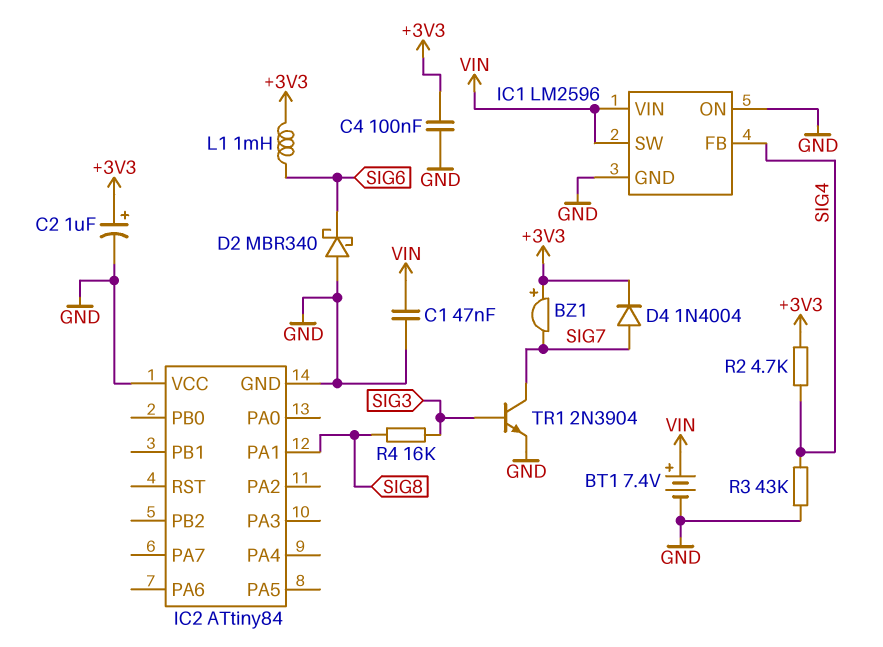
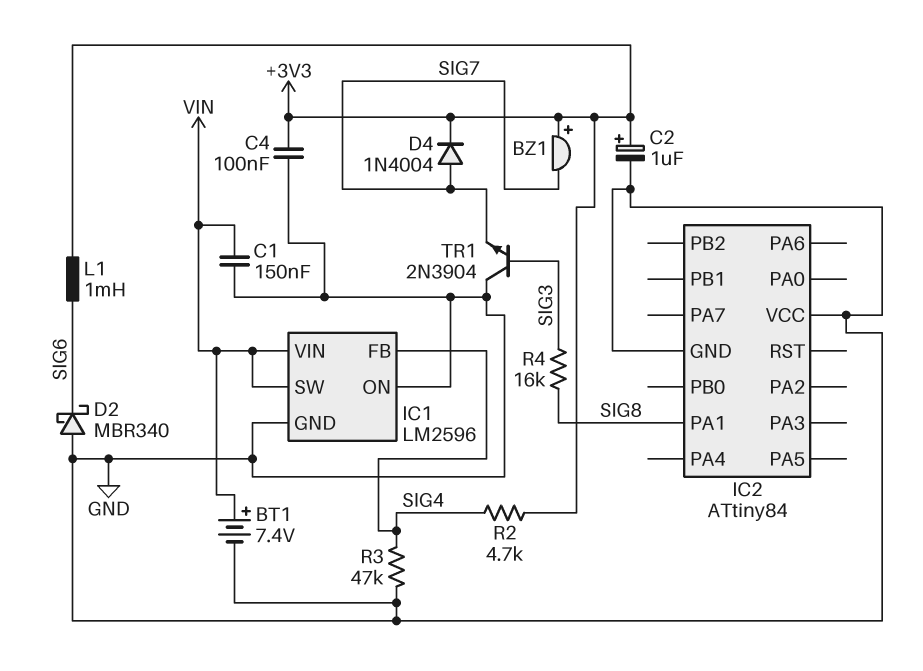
C1: 47nF (GND, VIN) -> 150nF (GND, VIN)
R3: 43k (GND, SIG4) -> 47k (GND, SIG4)
TR1: NPN 2N3904 (B SIG3, C SIG7, E GND) -> NPN 2N3904 (B SIG3, C GND, E SIG7)

